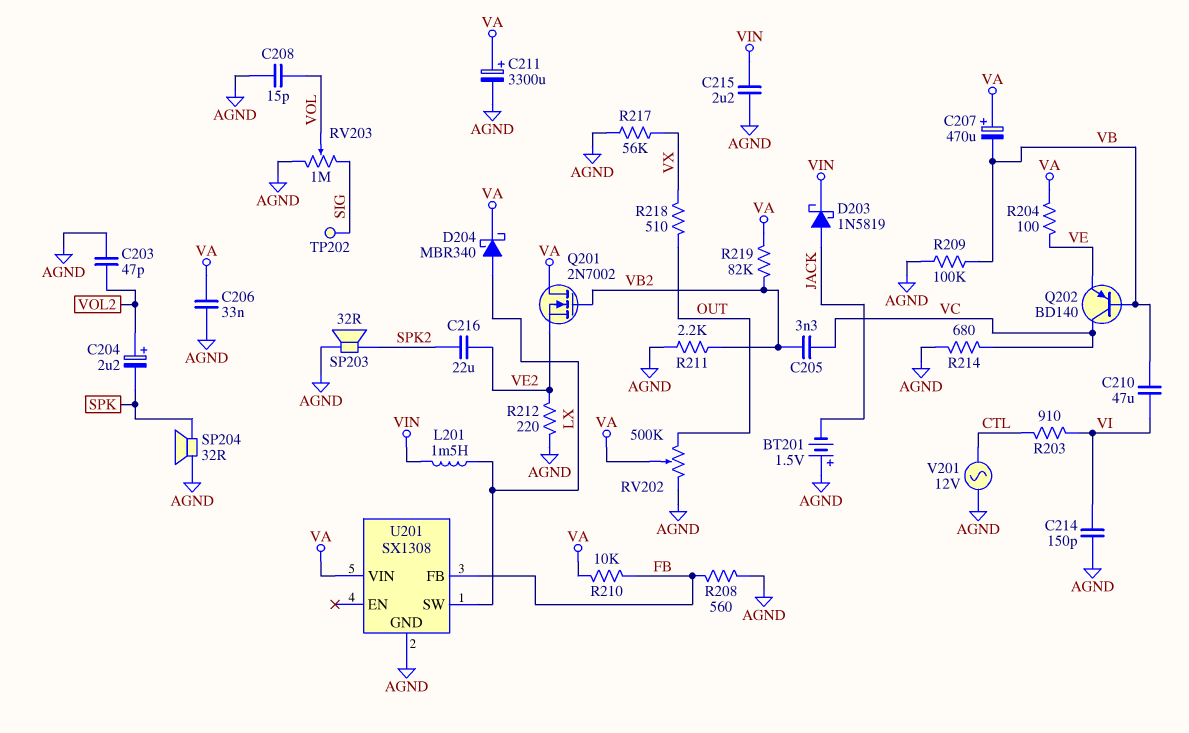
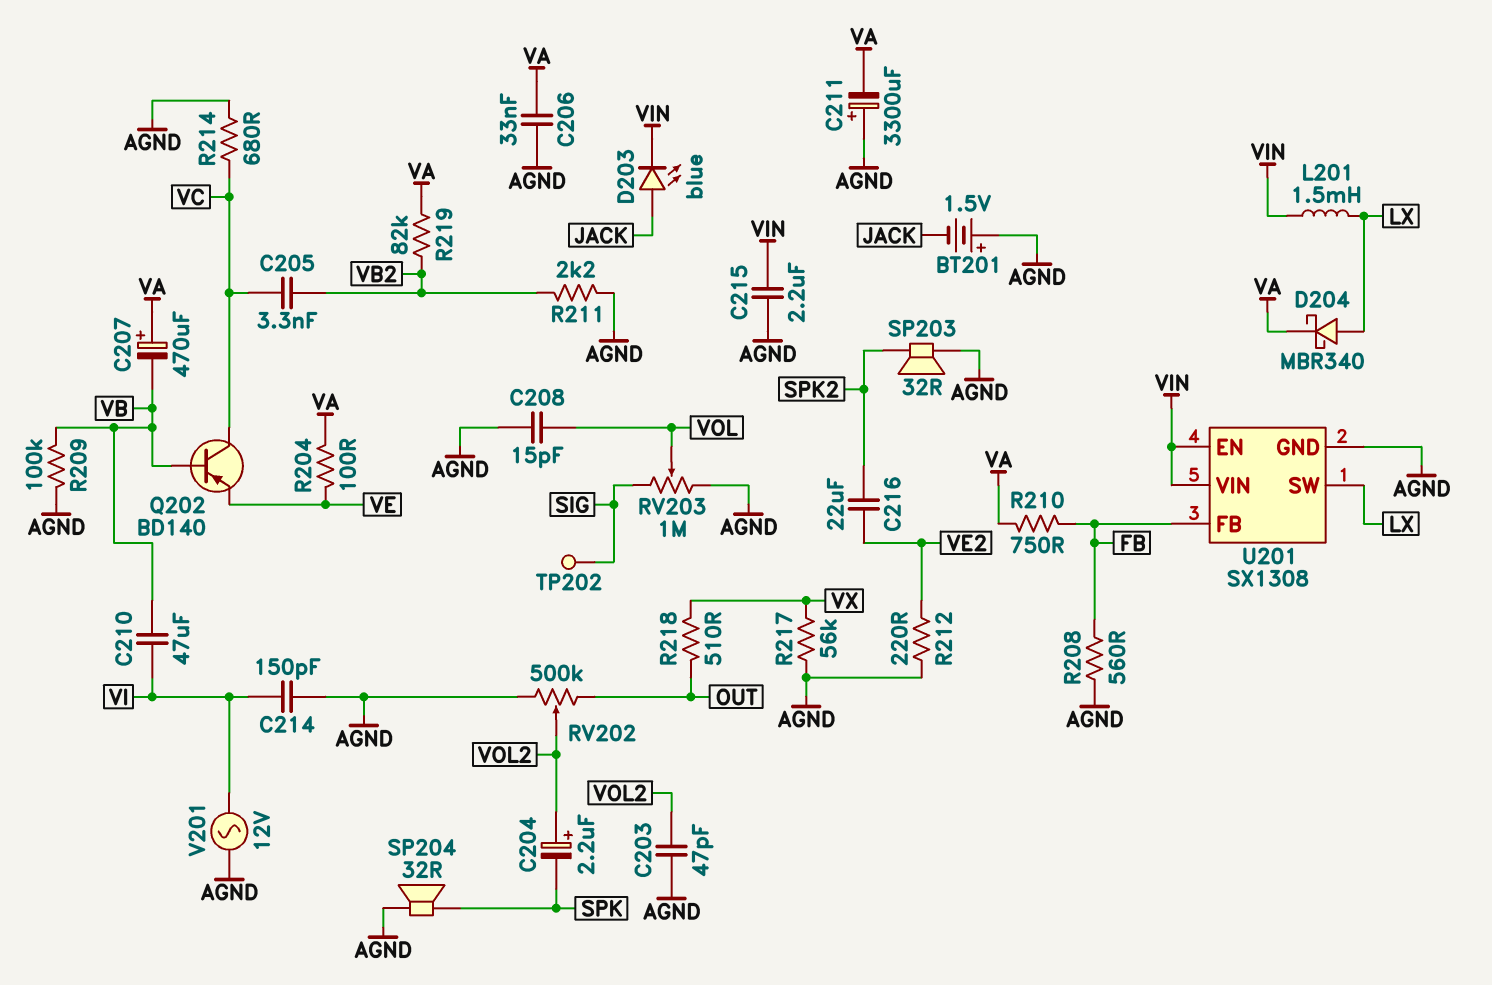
C211: 3300uF (plus VA, minus AGND) -> 3300uF (plus AGND, minus VA)
D203: schottky 1N5819 (A JACK, K VIN) -> LED blue (A JACK, K VIN)
Q201: NMOS 2N7002 (G VB2, D VA, S VE2) -> none
R203: 910 (CTL, VI) -> none
R210: 10k (FB, VA) -> 750 (FB, VA)
RV202: 500k (AGND, OUT, wiper VA) -> 500k (AGND, OUT, wiper VOL2)
U201 pin EN: none -> VIN
U201 pin VIN: VA -> VIN
V201: AC 12V (AGND, CTL) -> AC 12V (AGND, VI)

